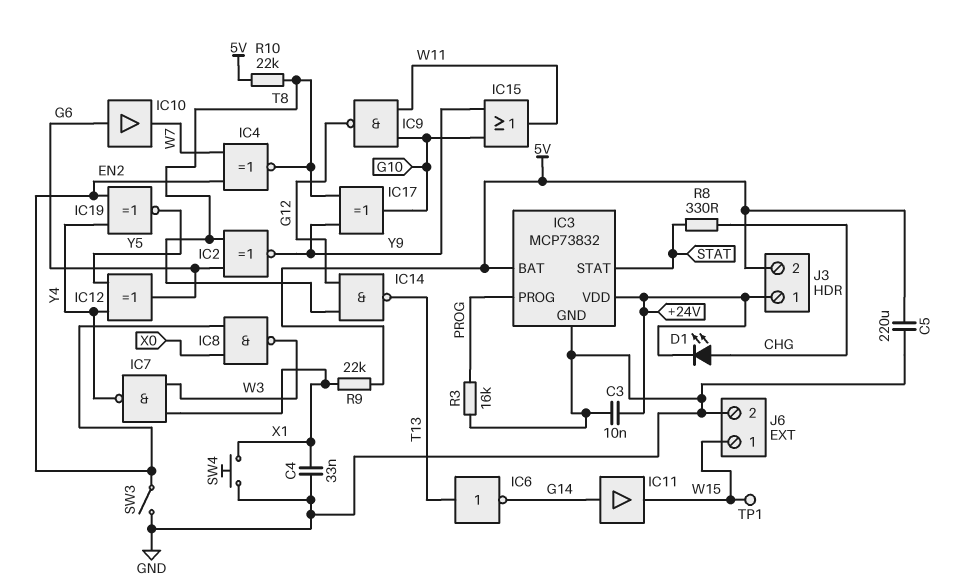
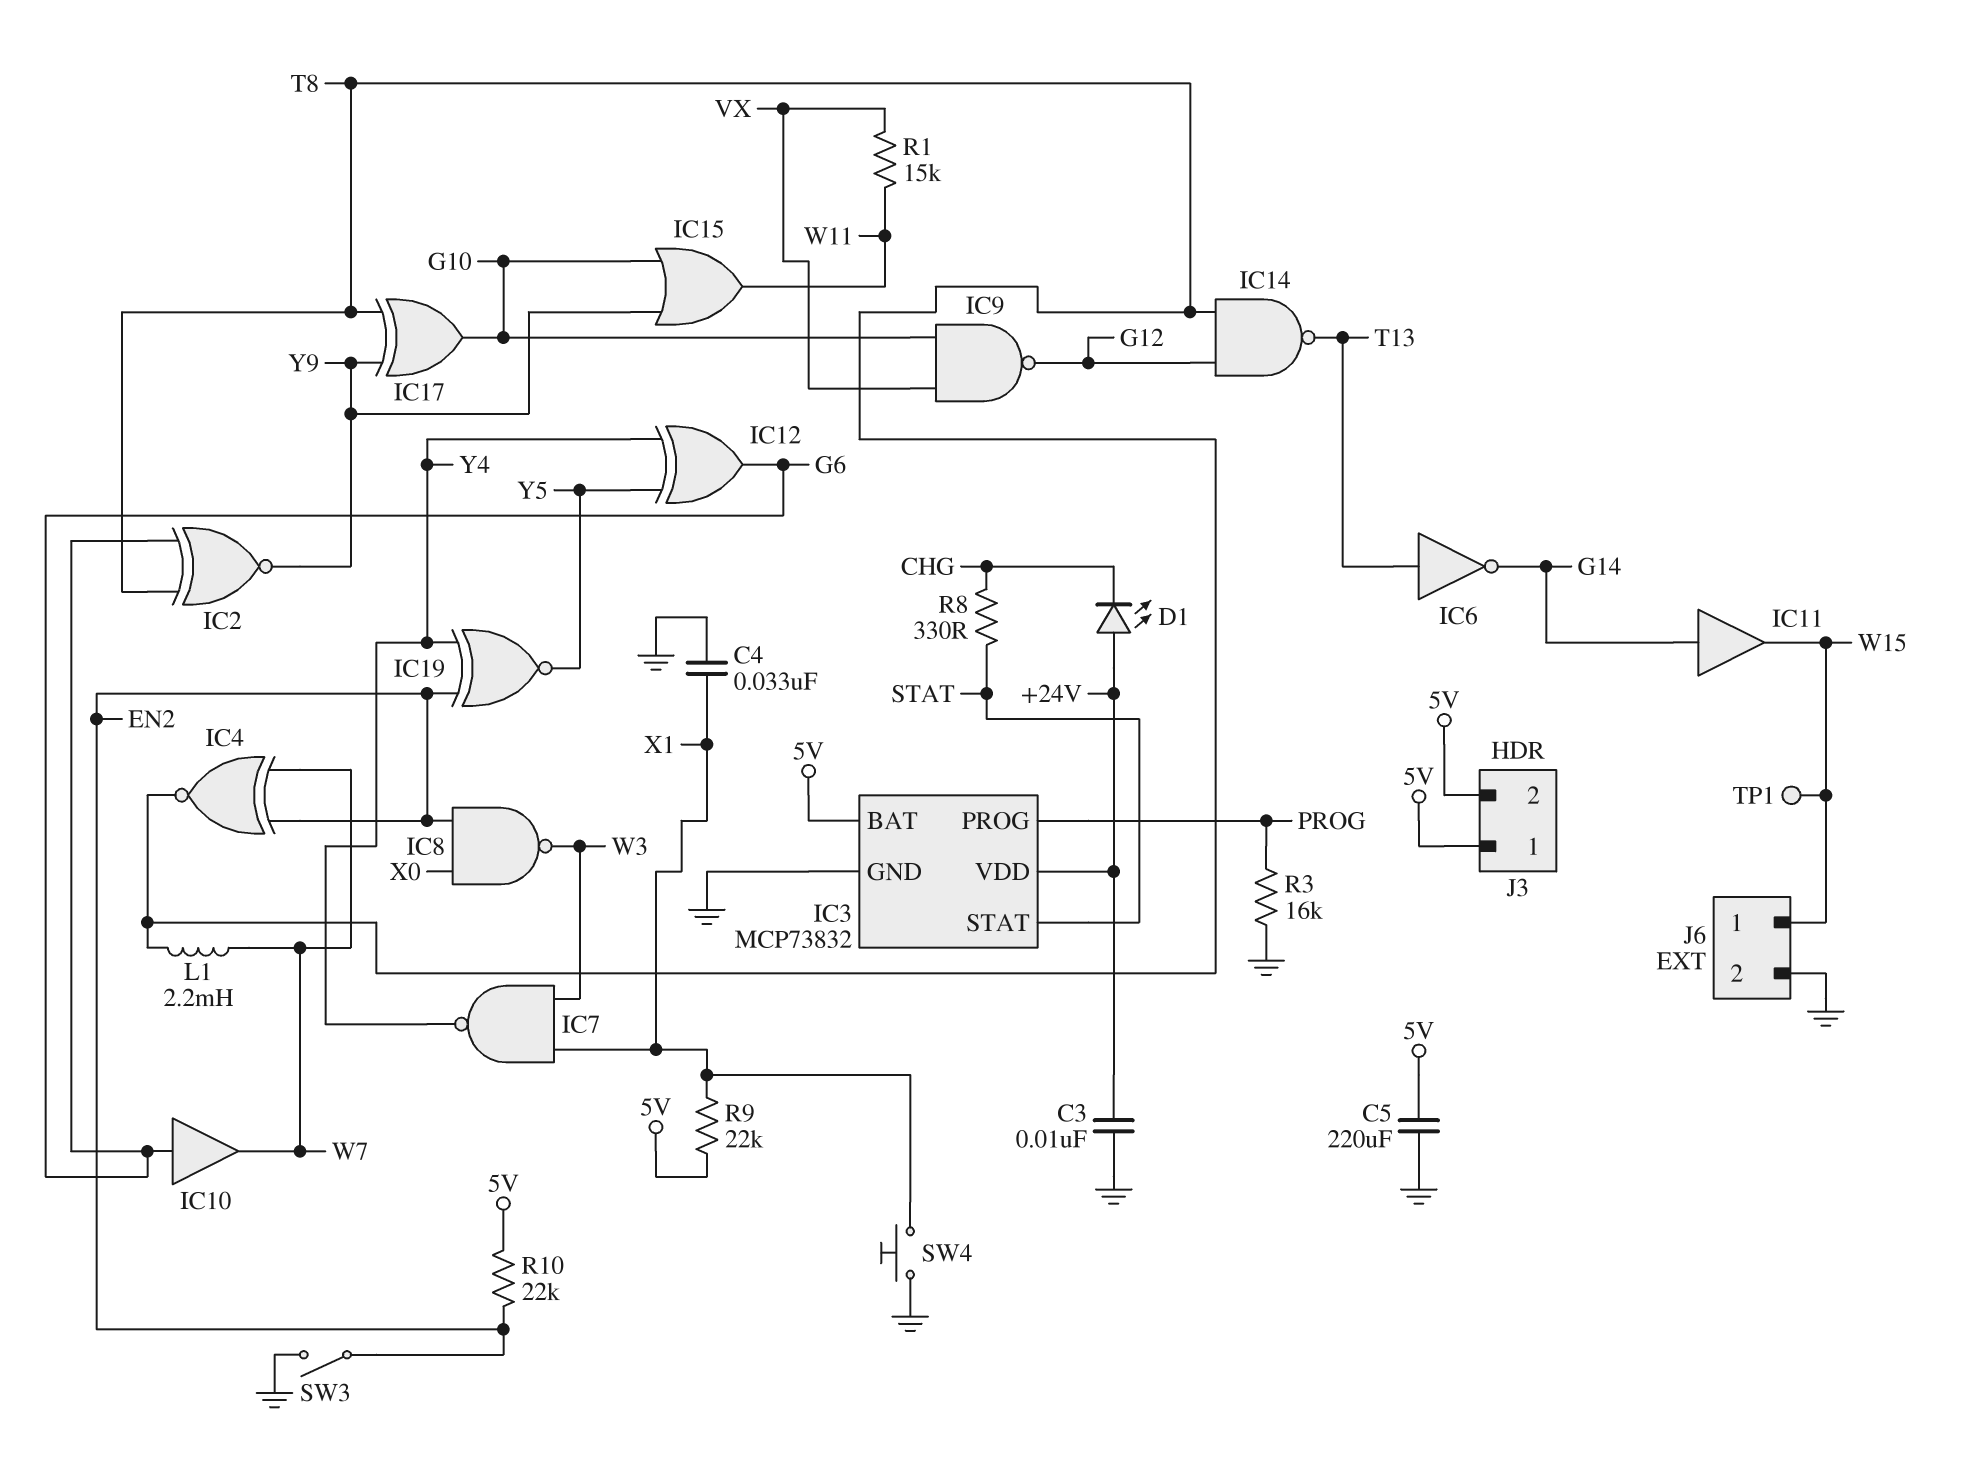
D1: LED (A CHG, K +24V) -> LED (A +24V, K CHG)
IC9: NAND (in G10, in W11, out G12) -> NAND (in G10, in VX, out G12)
J3 pin 1: +24V -> 5V
L1: none -> 2.2mH (T8, W7)
R1: none -> 15k (VX, W11)
R10: 22k (5V, T8) -> 22k (5V, EN2)

